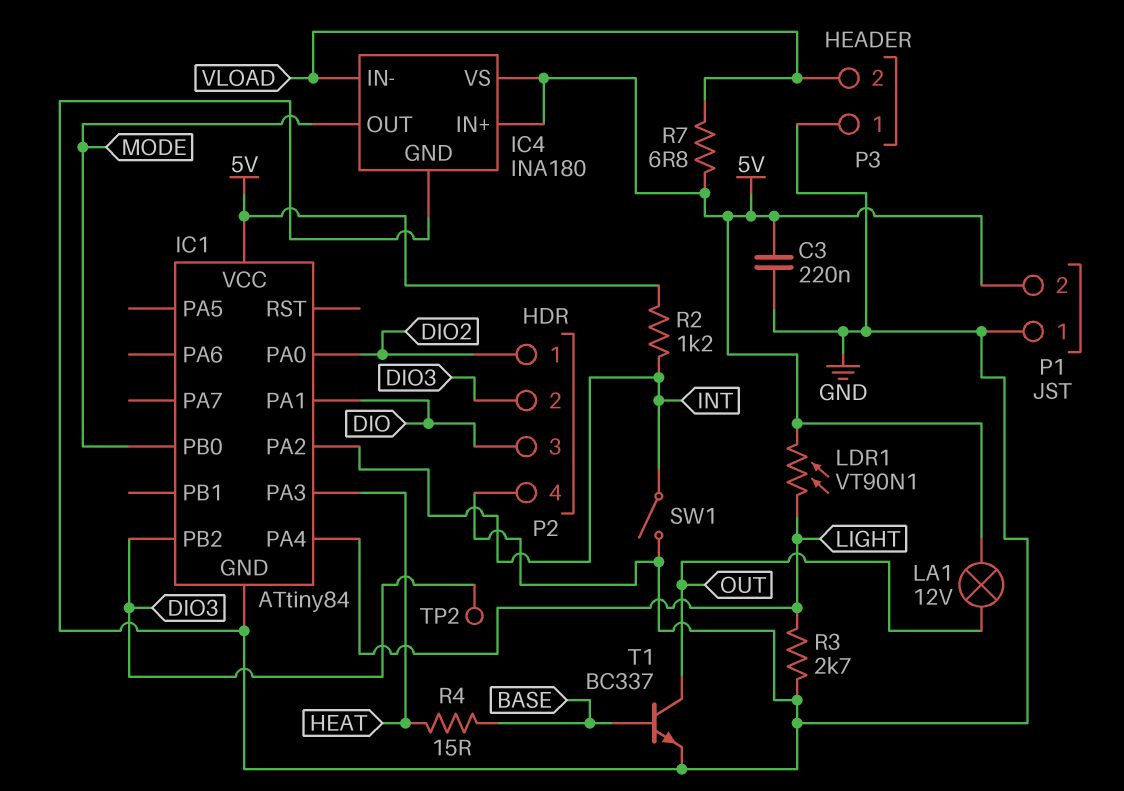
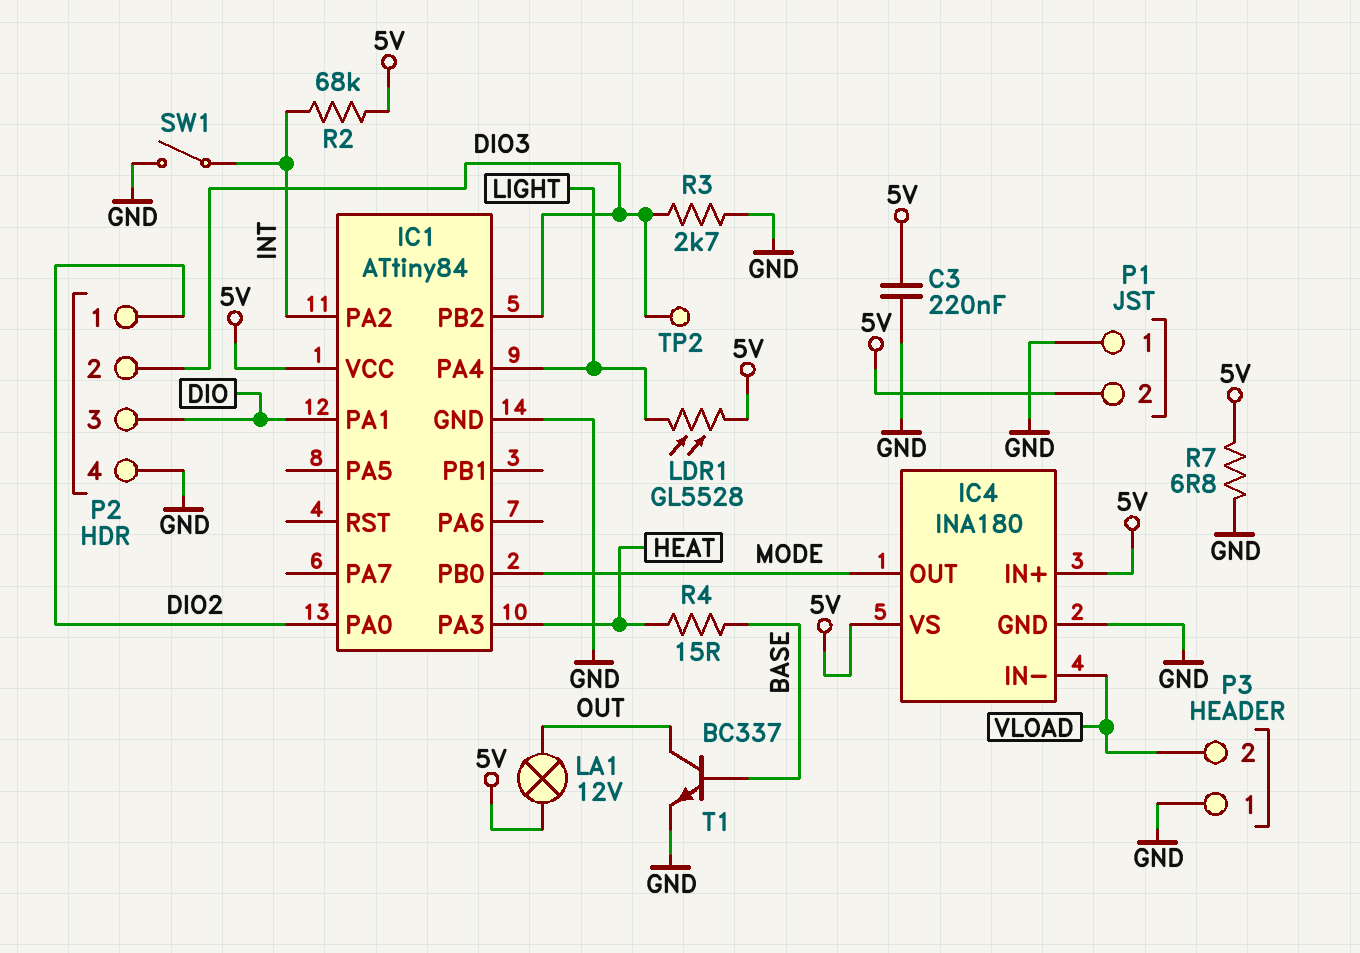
LDR1: VT90N1 (5V, LIGHT) -> GL5528 (5V, LIGHT)
R2: 1.2k (5V, INT) -> 68k (5V, INT)
R3: 2.7k (GND, LIGHT) -> 2.7k (DIO3, GND)
R7: 6.8 (5V, VLOAD) -> 6.8 (5V, GND)

